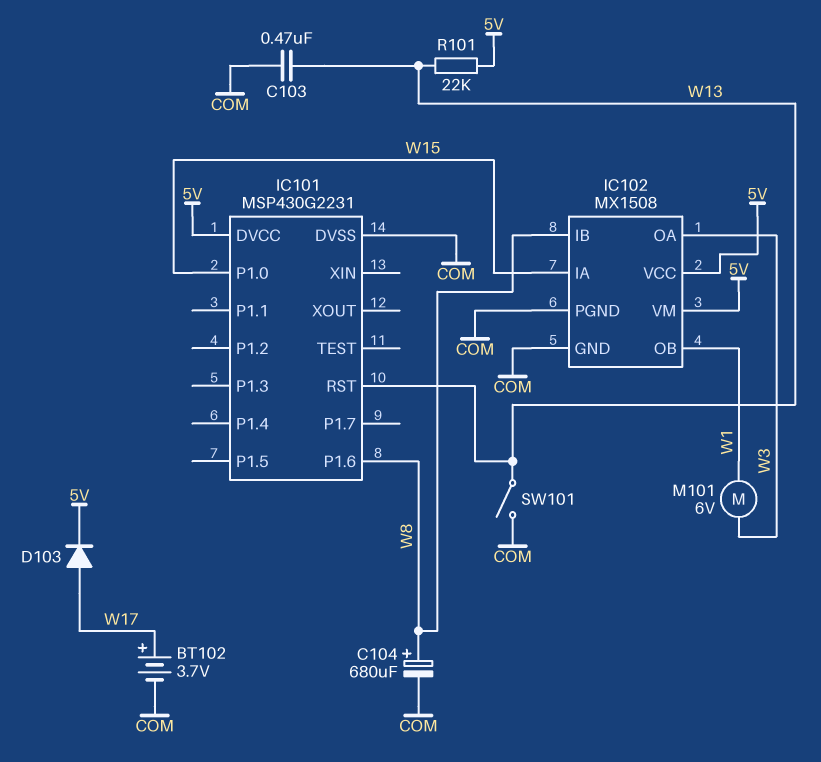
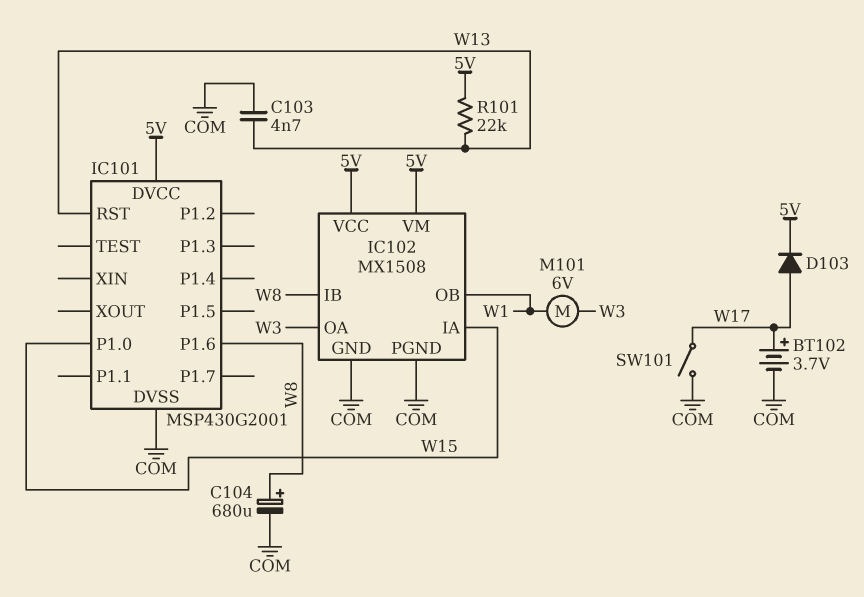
C103: 470nF (COM, W13) -> 4.7nF (COM, W13)
IC101: MSP430G2231 -> MSP430G2001
SW101: switch (COM, W13) -> switch (COM, W17)

